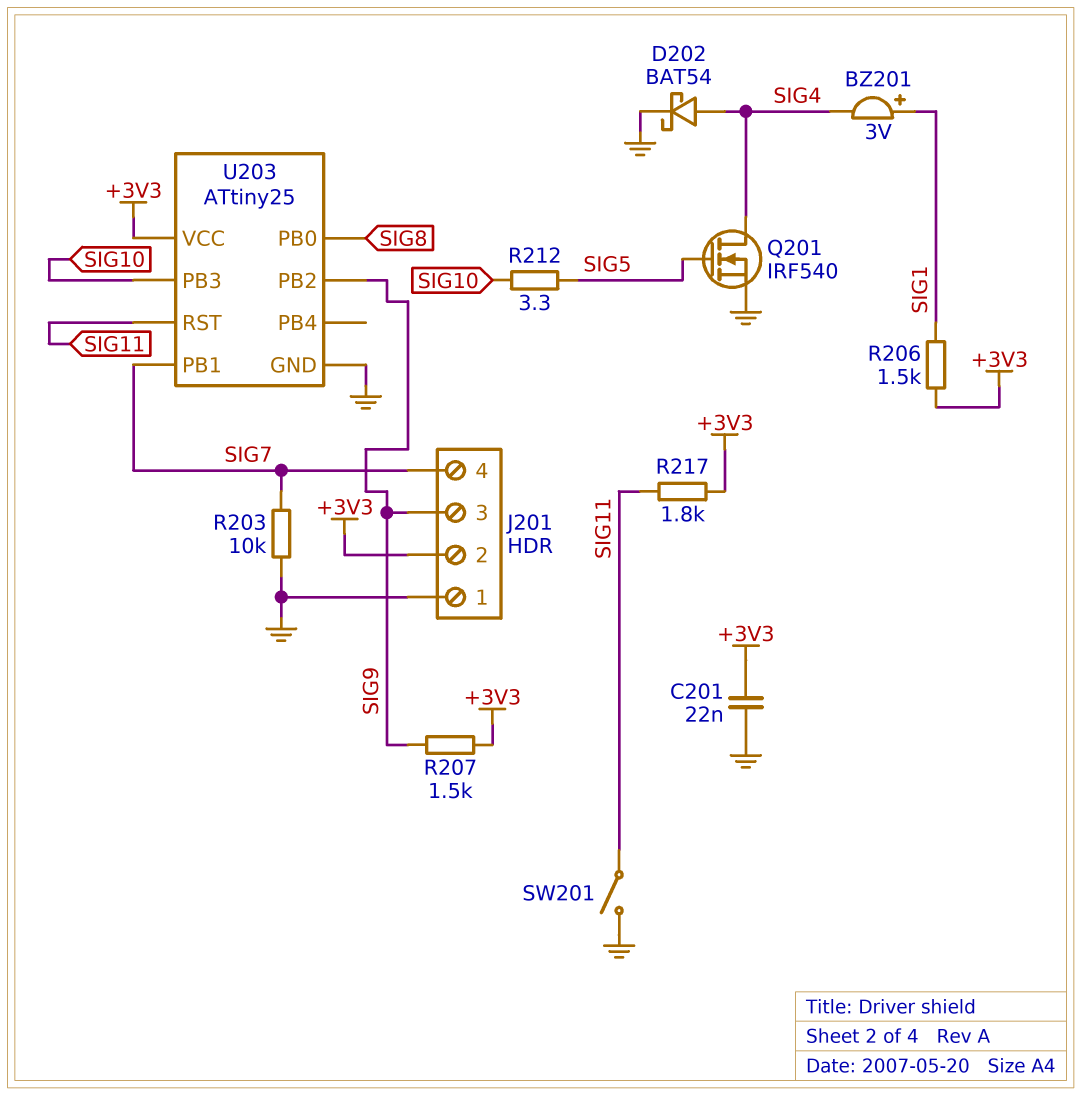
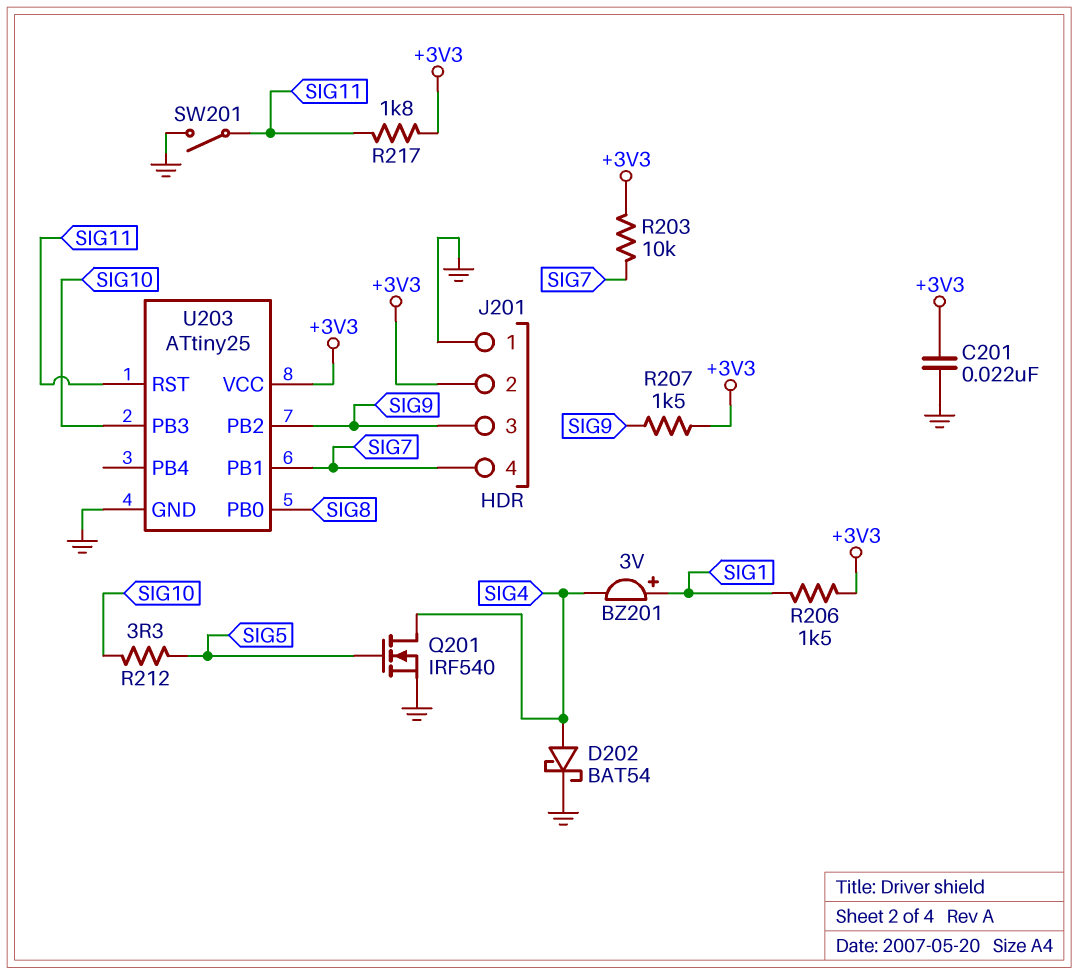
R203: 10k (GND, SIG7) -> 10k (+3V3, SIG7)

